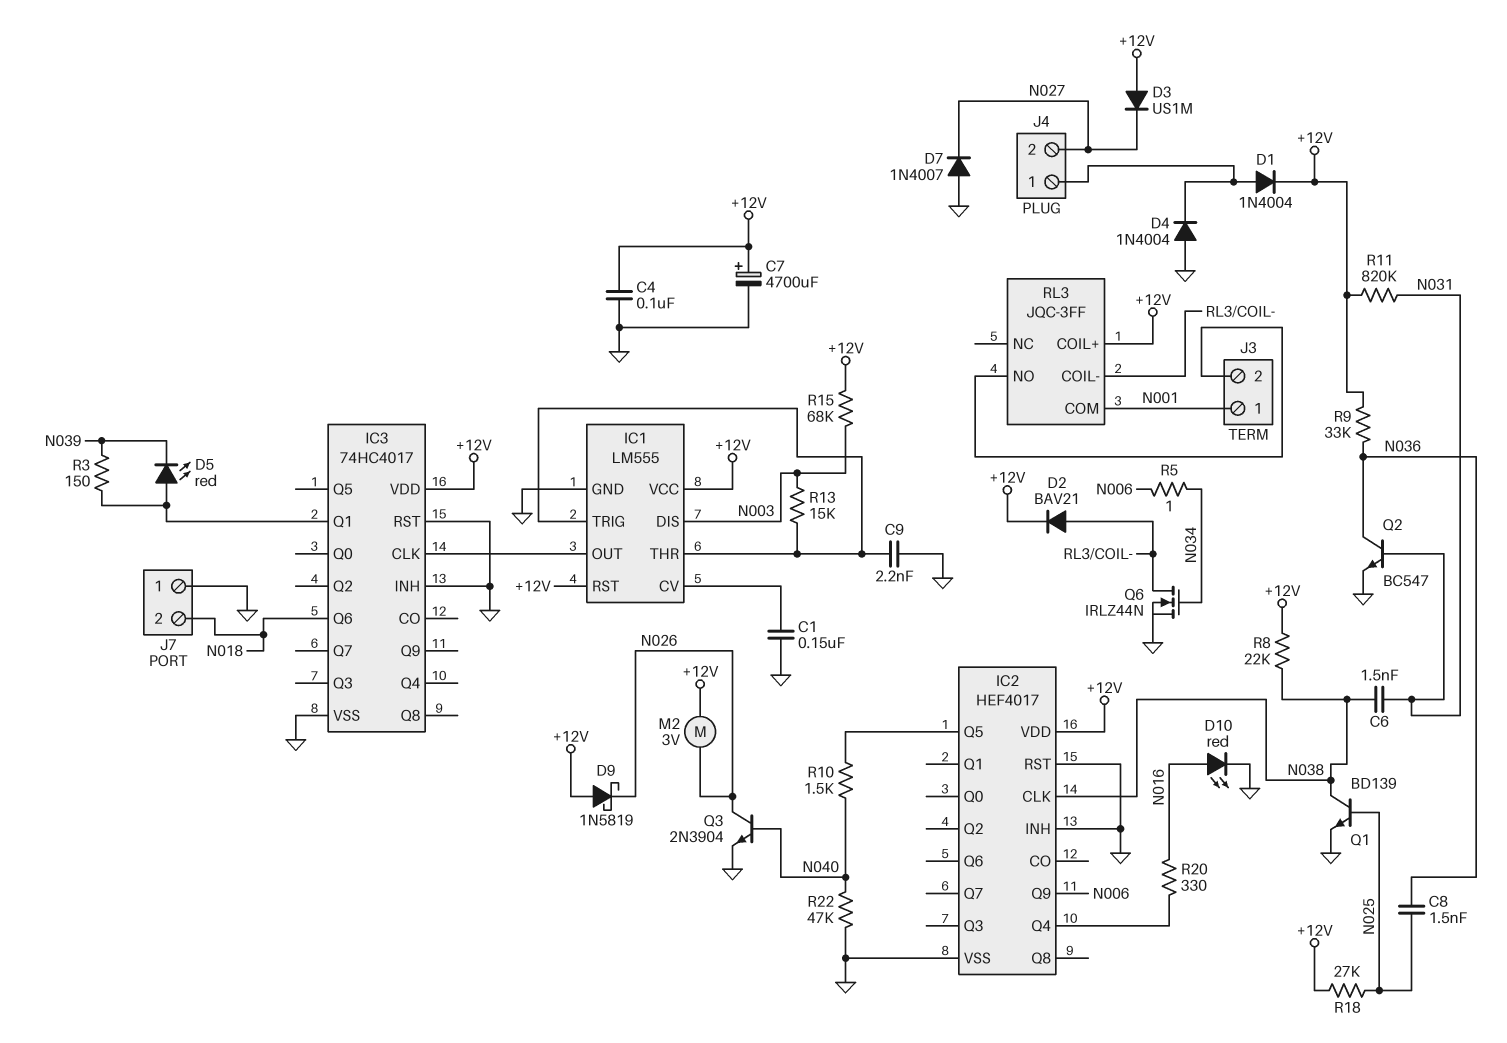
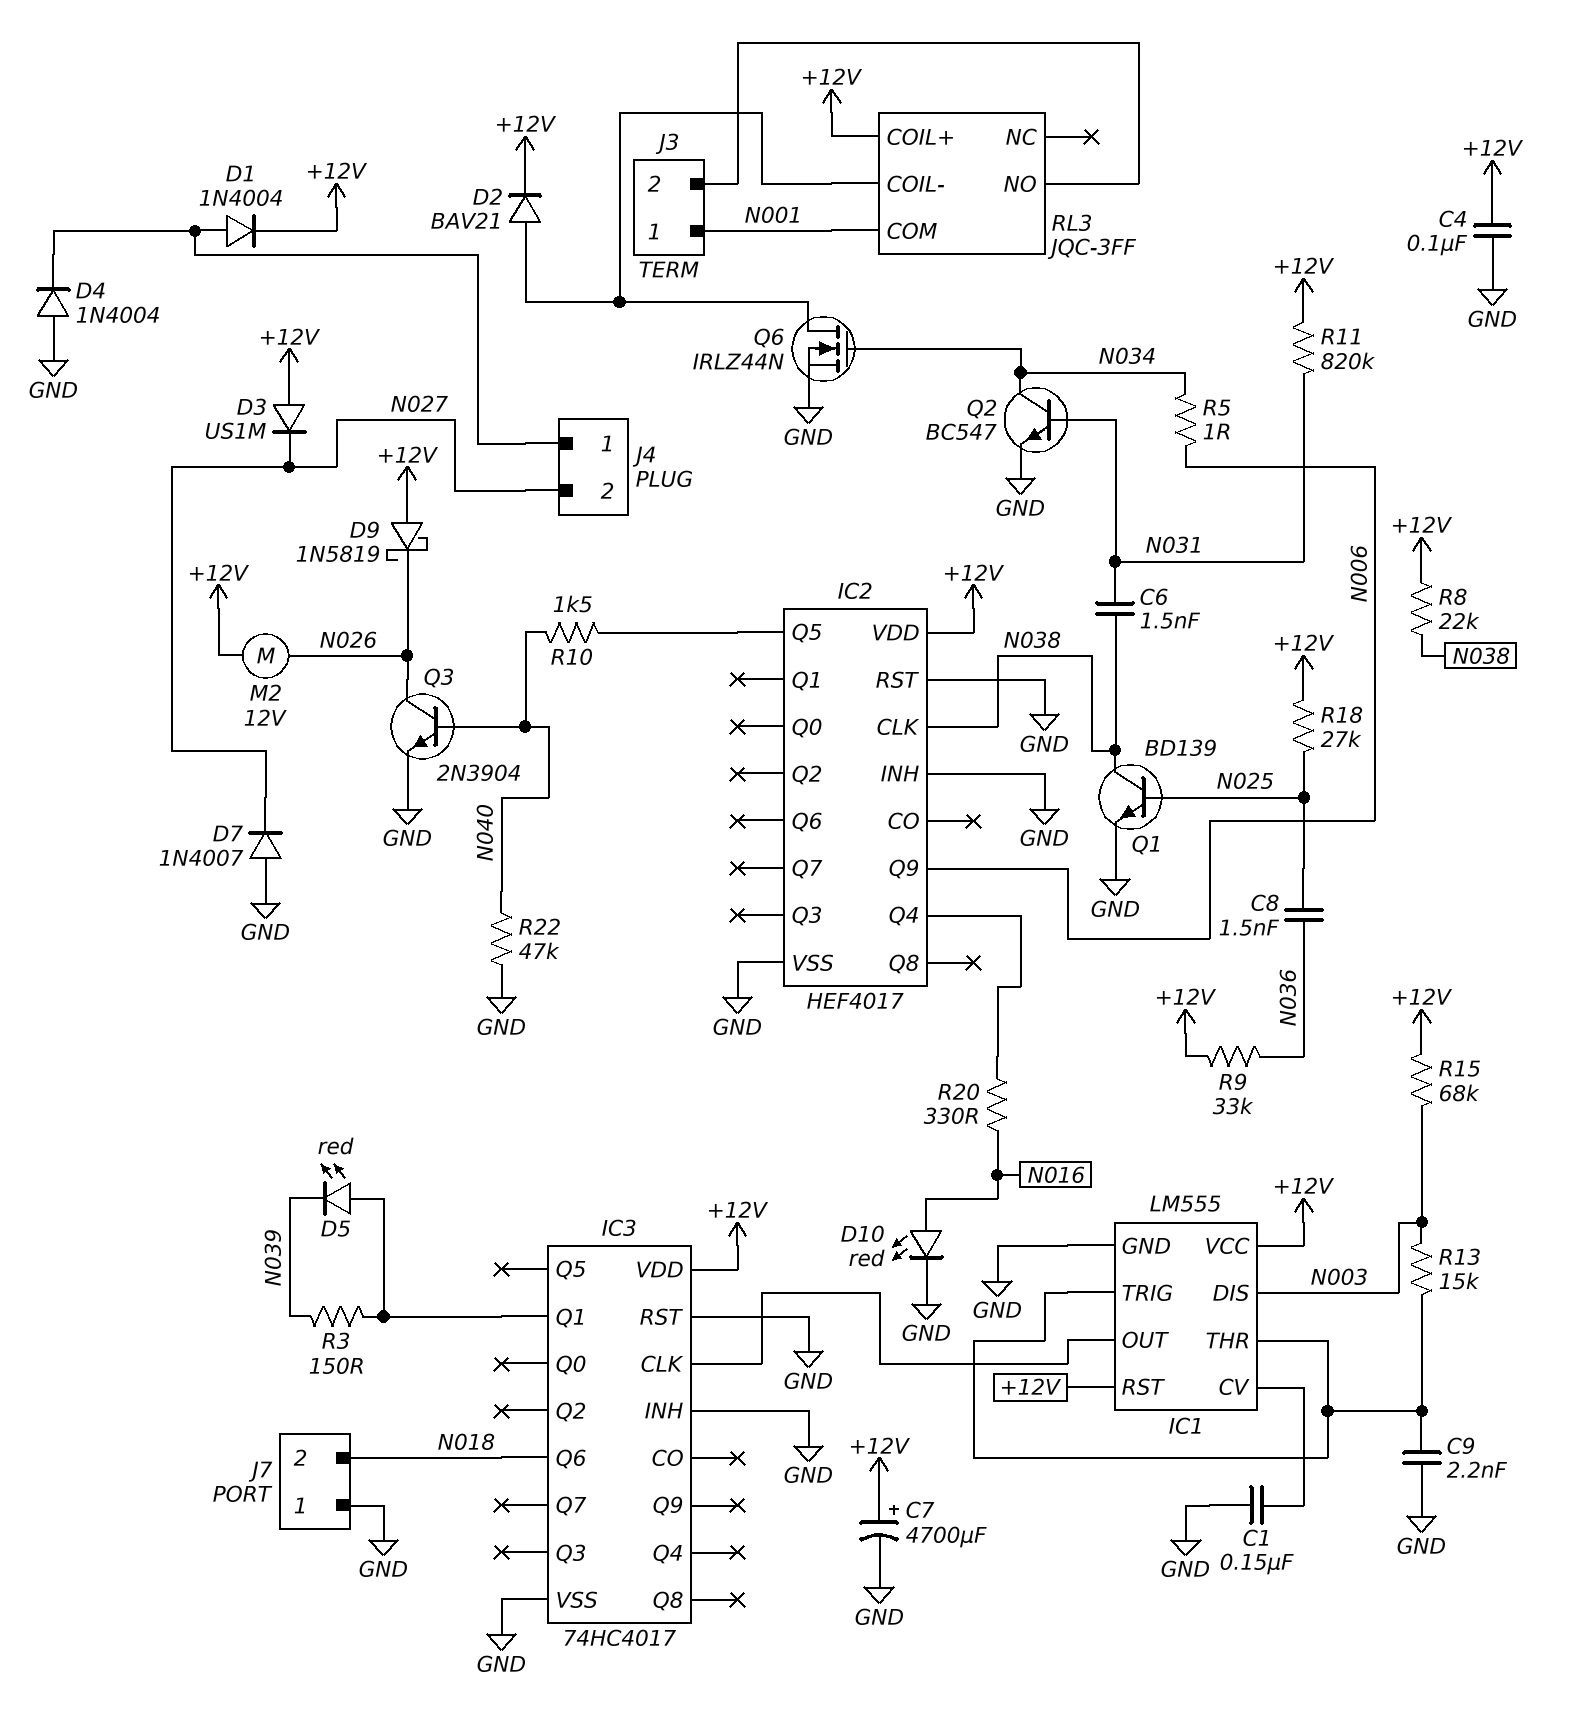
M2: motor 3V (+12V, N026) -> motor 12V (+12V, N026)
Q2: NPN BC547 (B N031, C N036, E GND) -> NPN BC547 (B N031, C N034, E GND)

